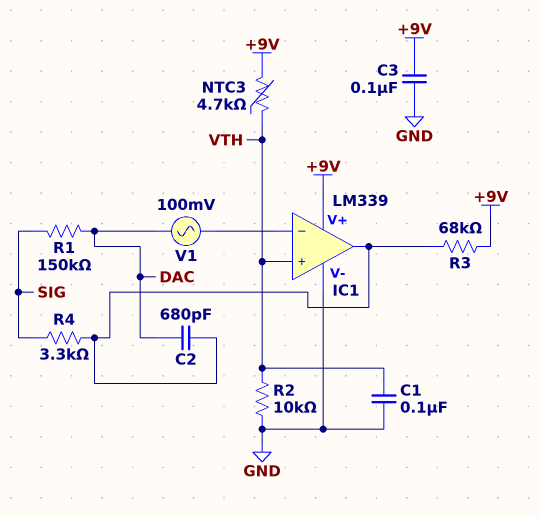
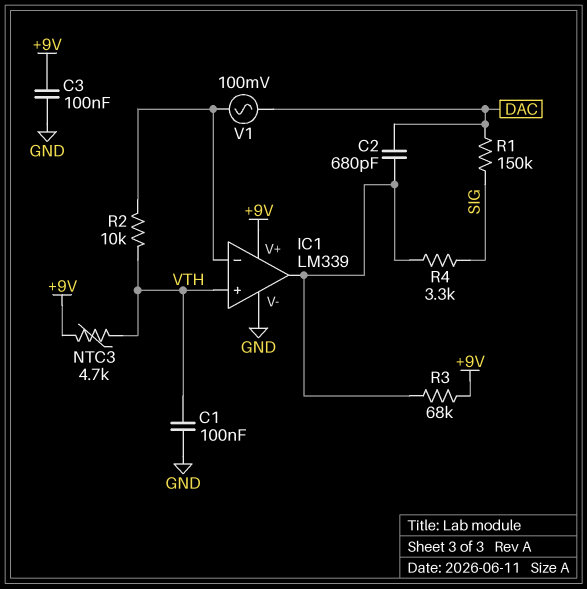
R2: 10k (GND, VTH) -> 10k (IC1/in-, VTH)

